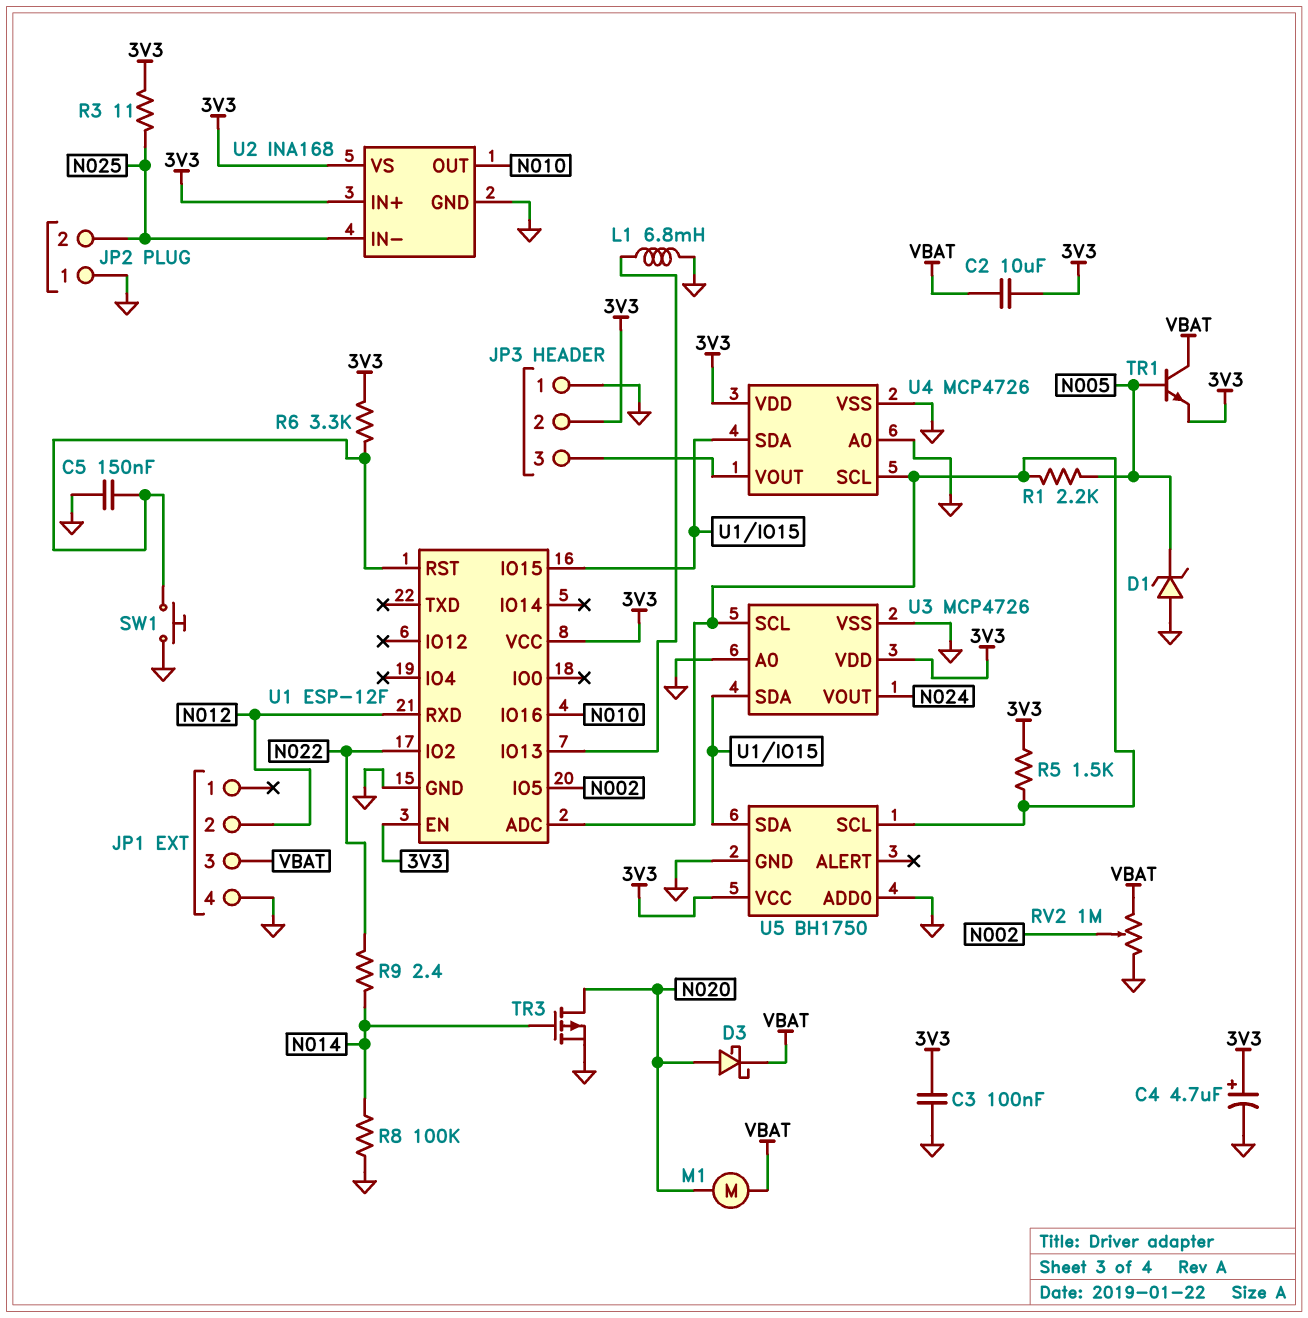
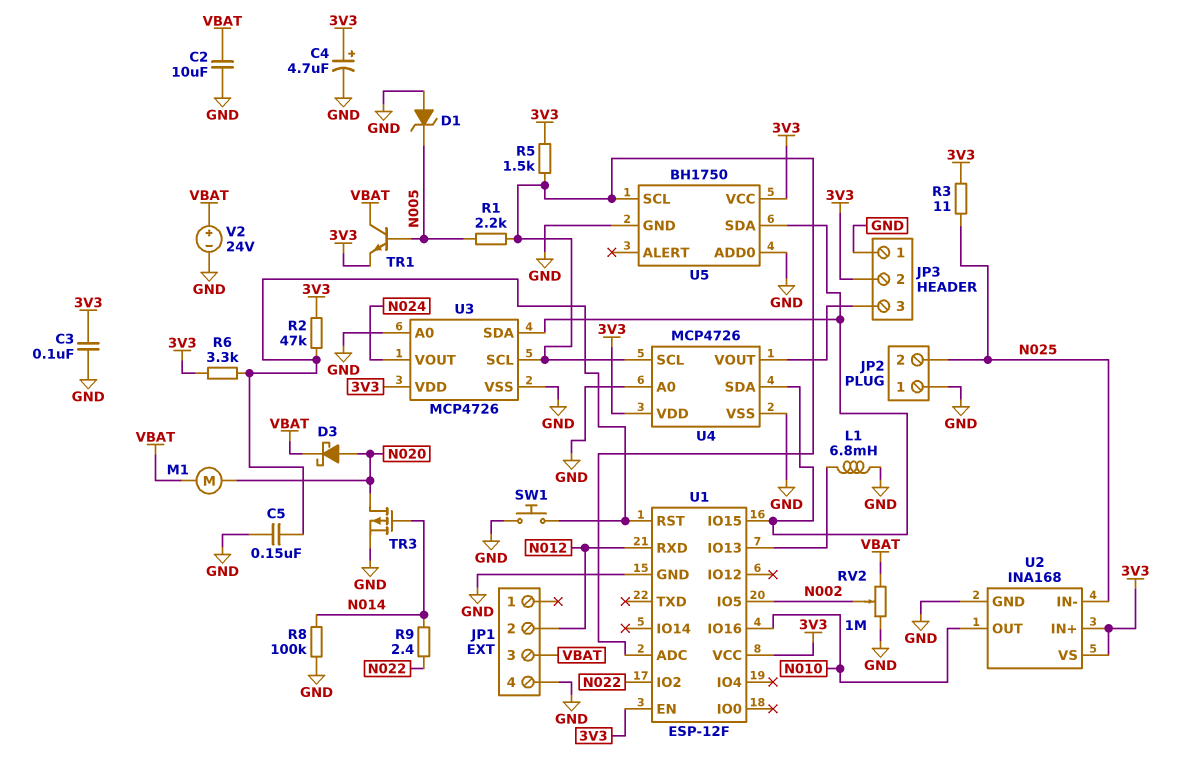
C2: 10uF (3V3, VBAT) -> 10uF (GND, VBAT)
R2: none -> 47k (3V3, U1/RST)
V2: none -> 24V (plus VBAT, minus GND)

